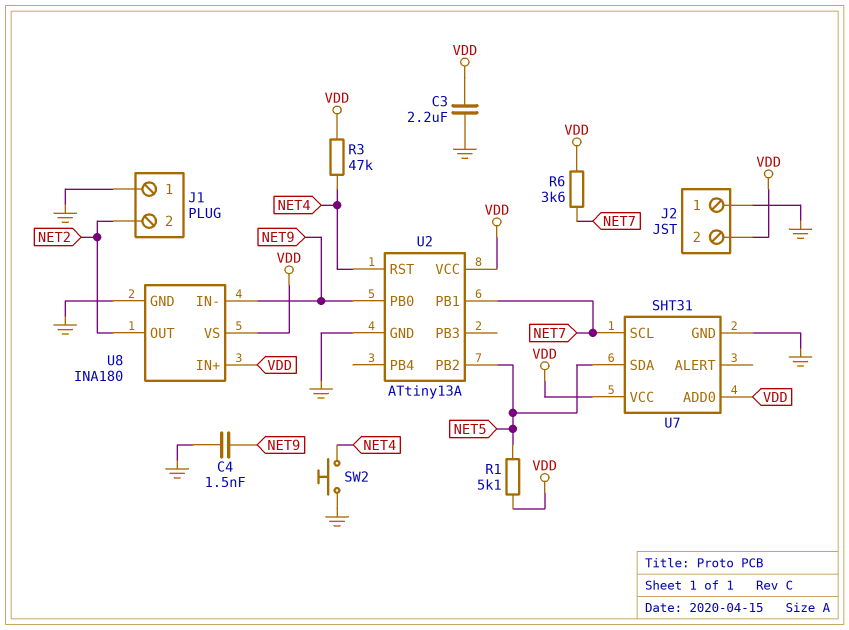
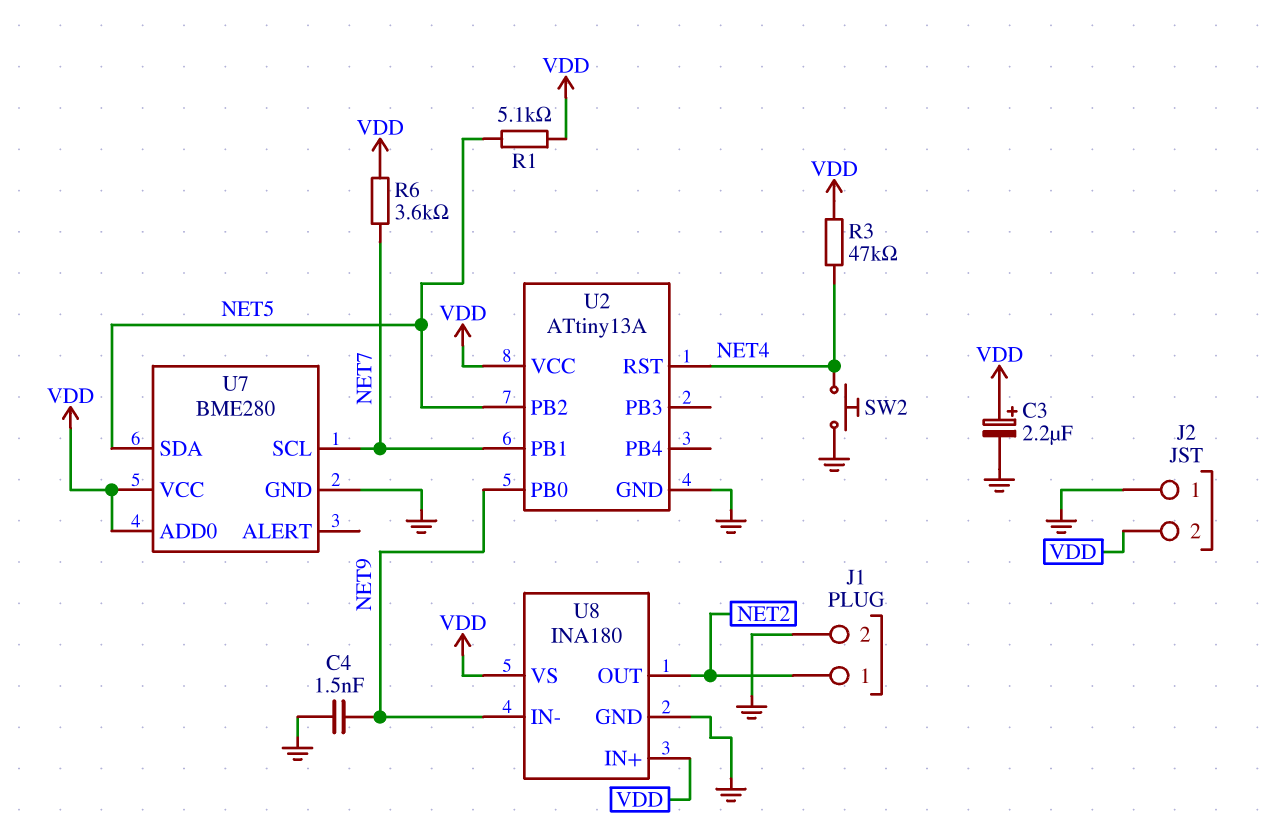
C3: 2.2uF (GND, VDD) -> 2.2uF (plus VDD, minus GND)
J1 pin 1: GND -> NET2
J1 pin 2: NET2 -> GND
U7: SHT31 -> BME280

